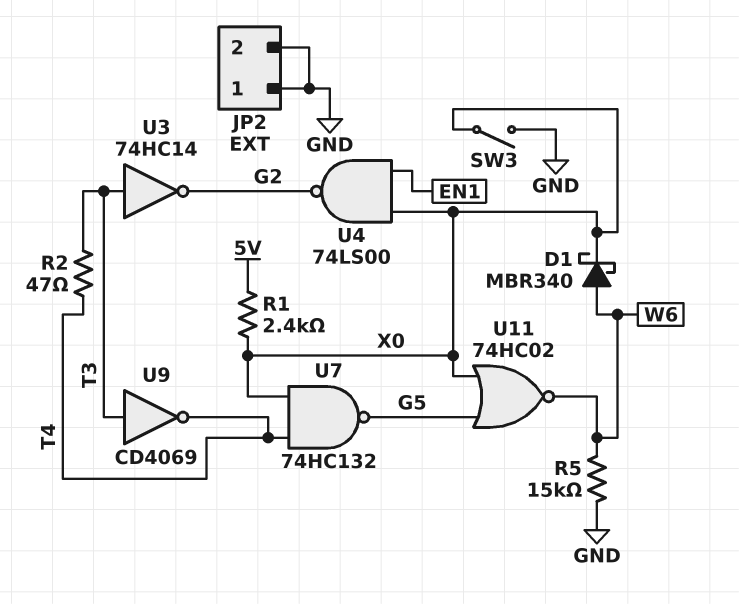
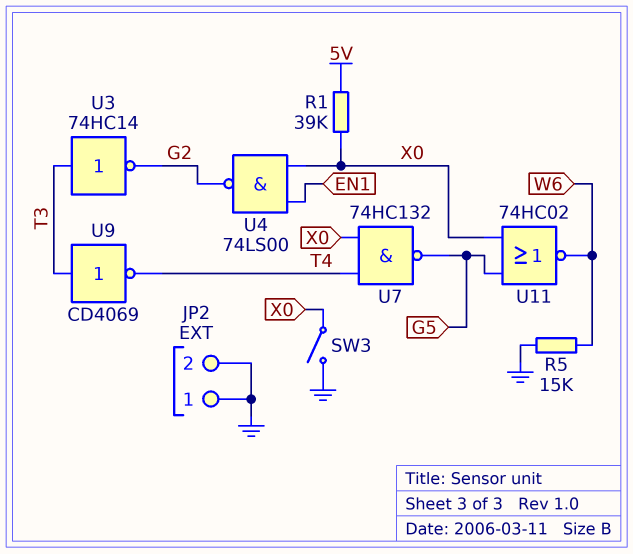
D1: schottky MBR340 (A W6, K X0) -> none
R1: 2.4k (5V, X0) -> 39k (5V, X0)
R2: 47 (T3, T4) -> none

